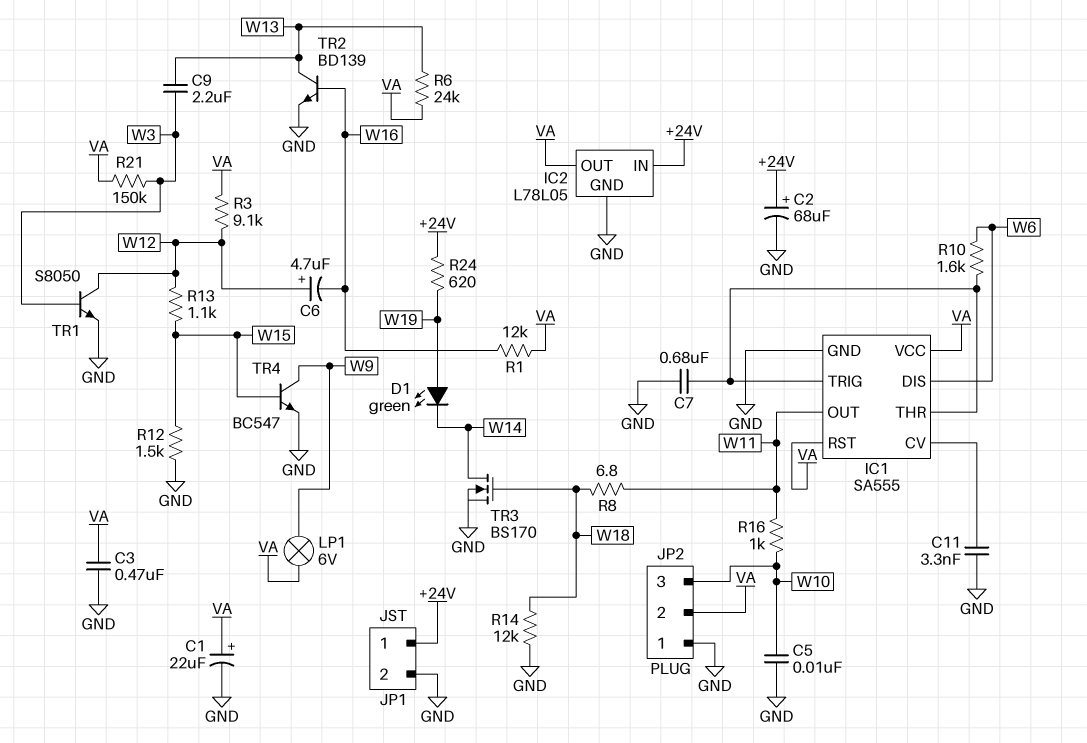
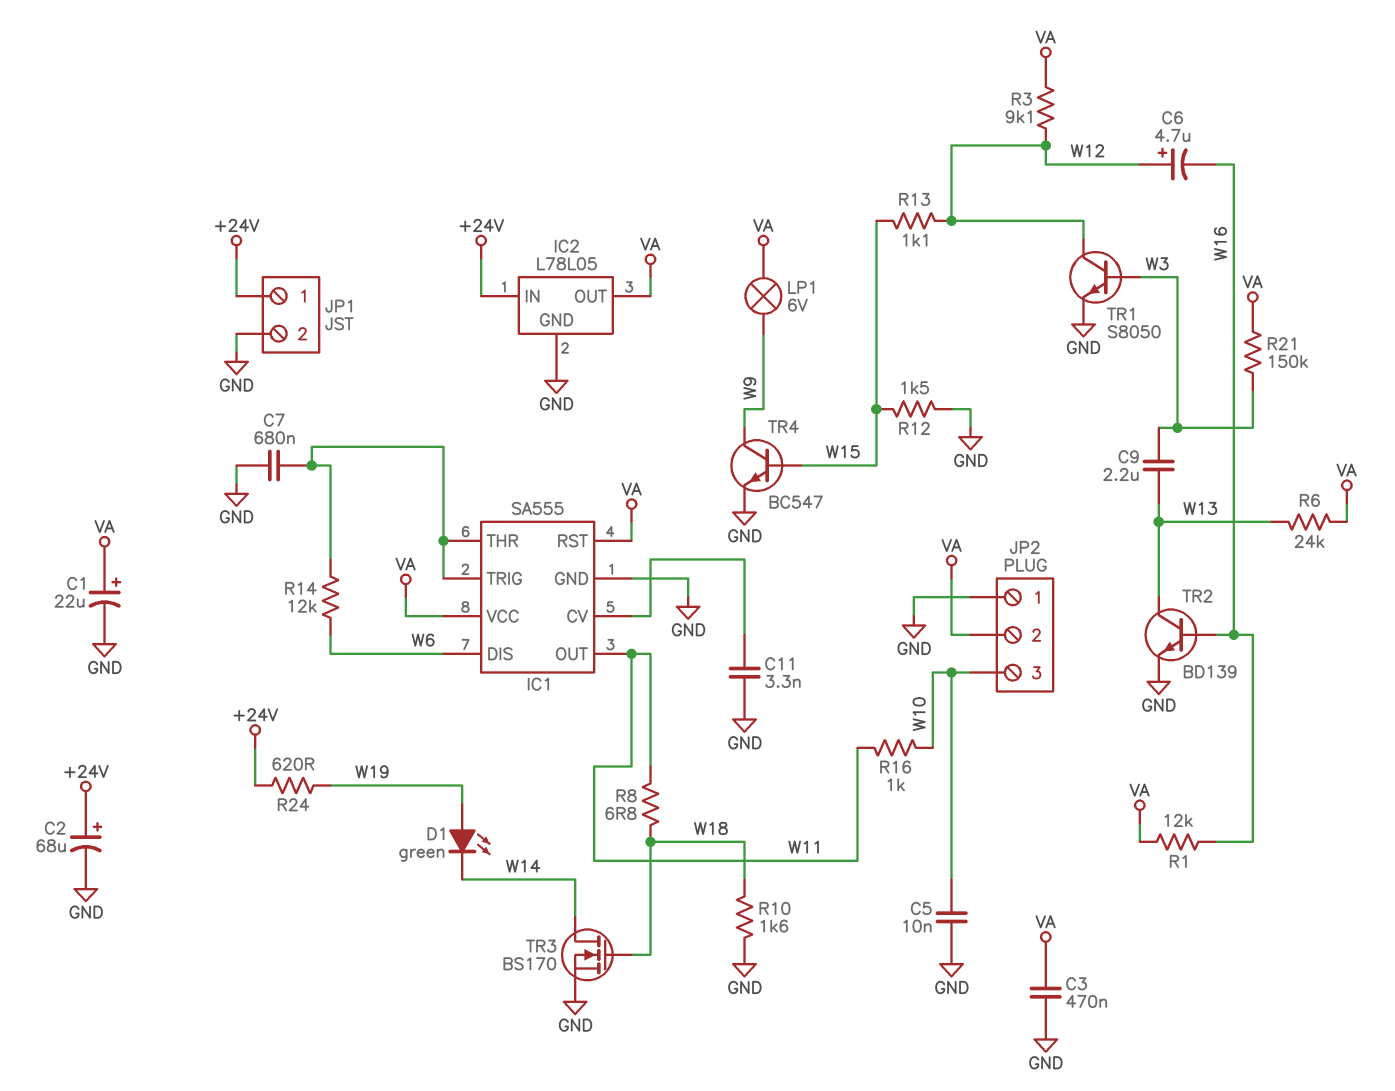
R10: 1.6k (IC1/THR, W6) -> 1.6k (GND, W18)
R14: 12k (GND, W18) -> 12k (IC1/THR, W6)

